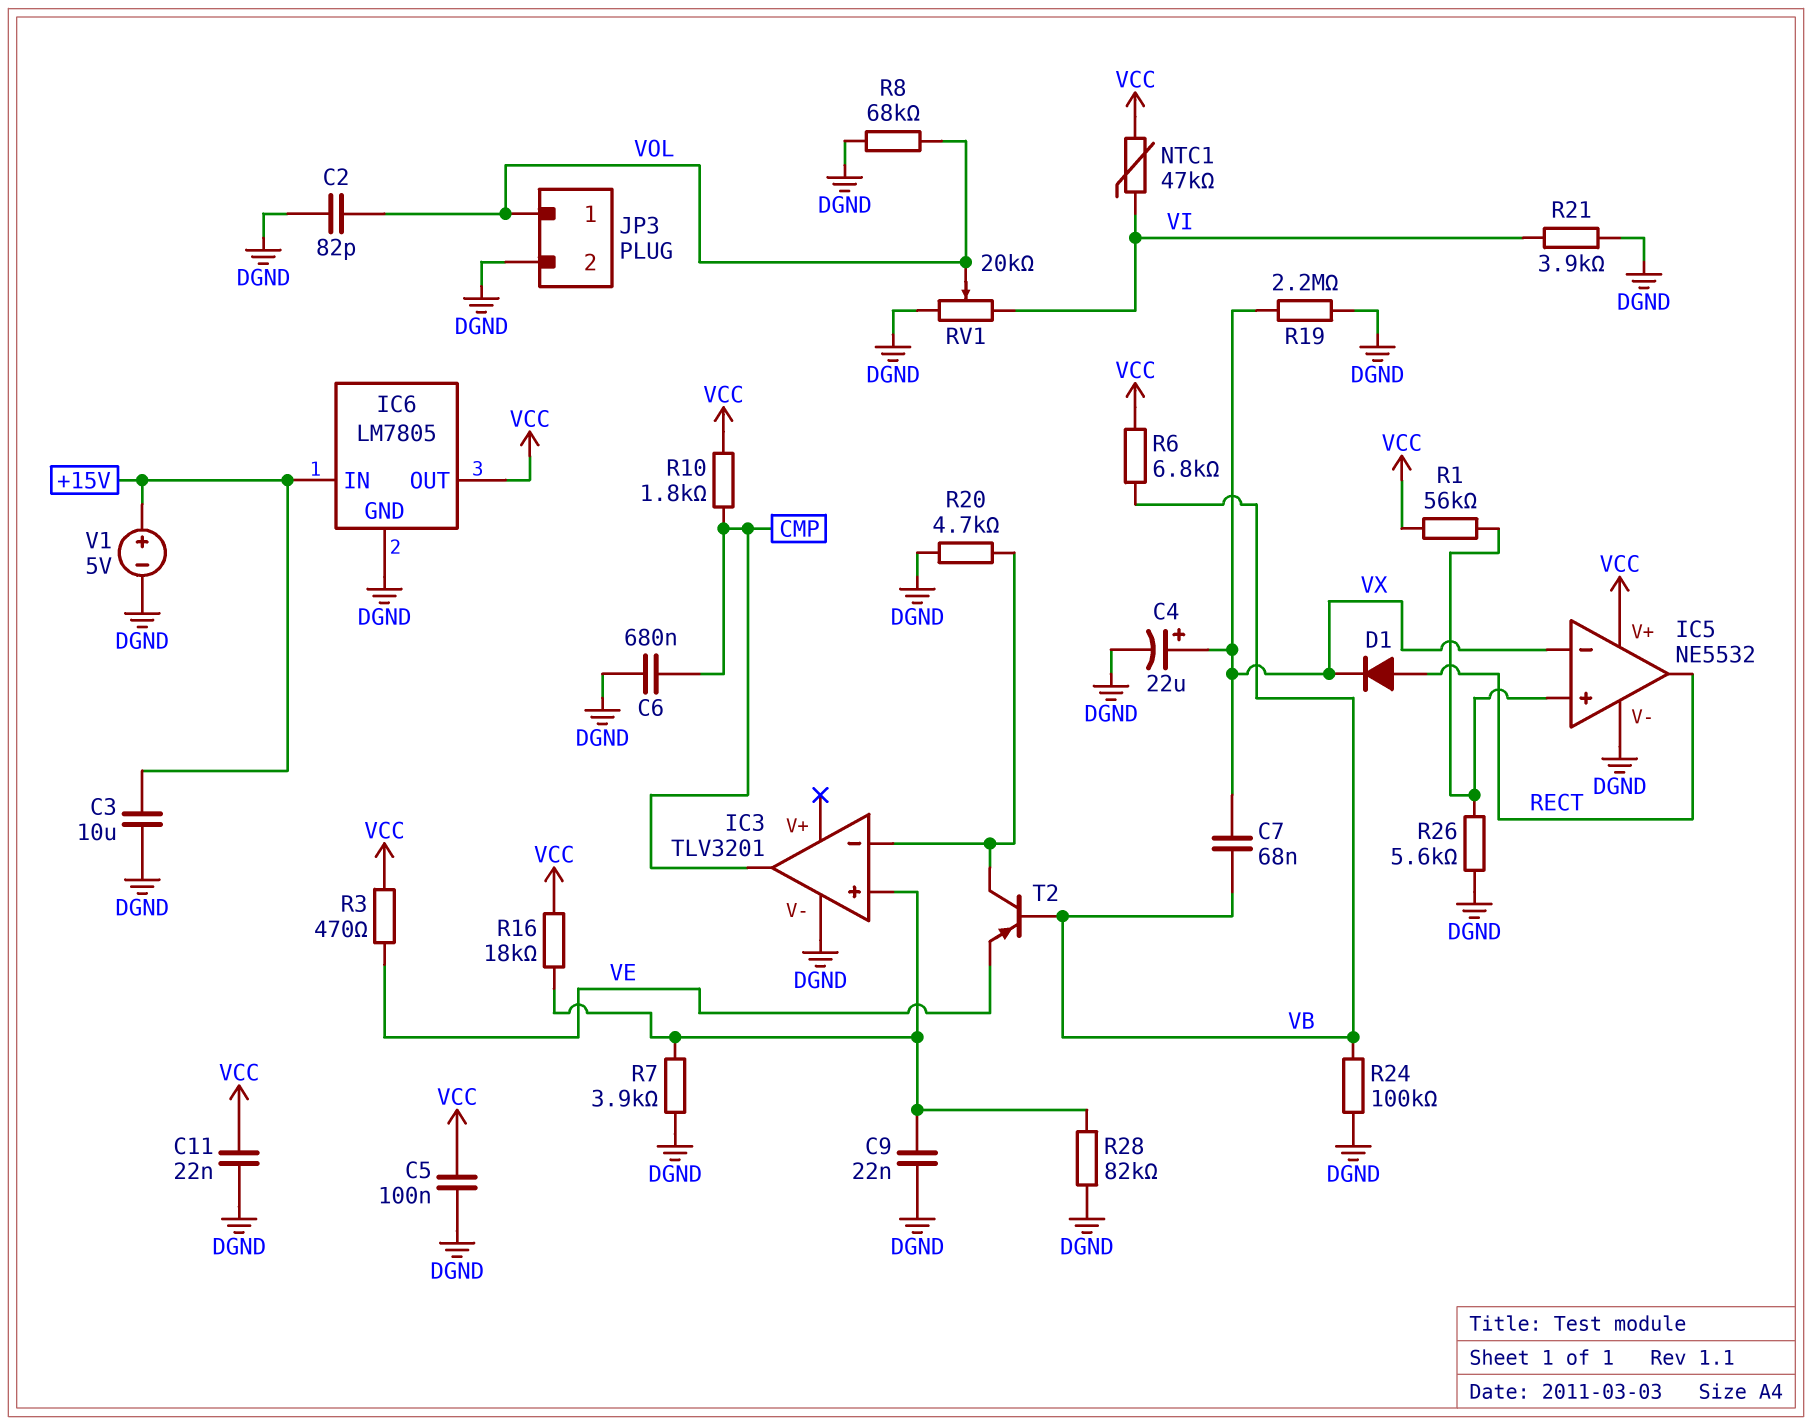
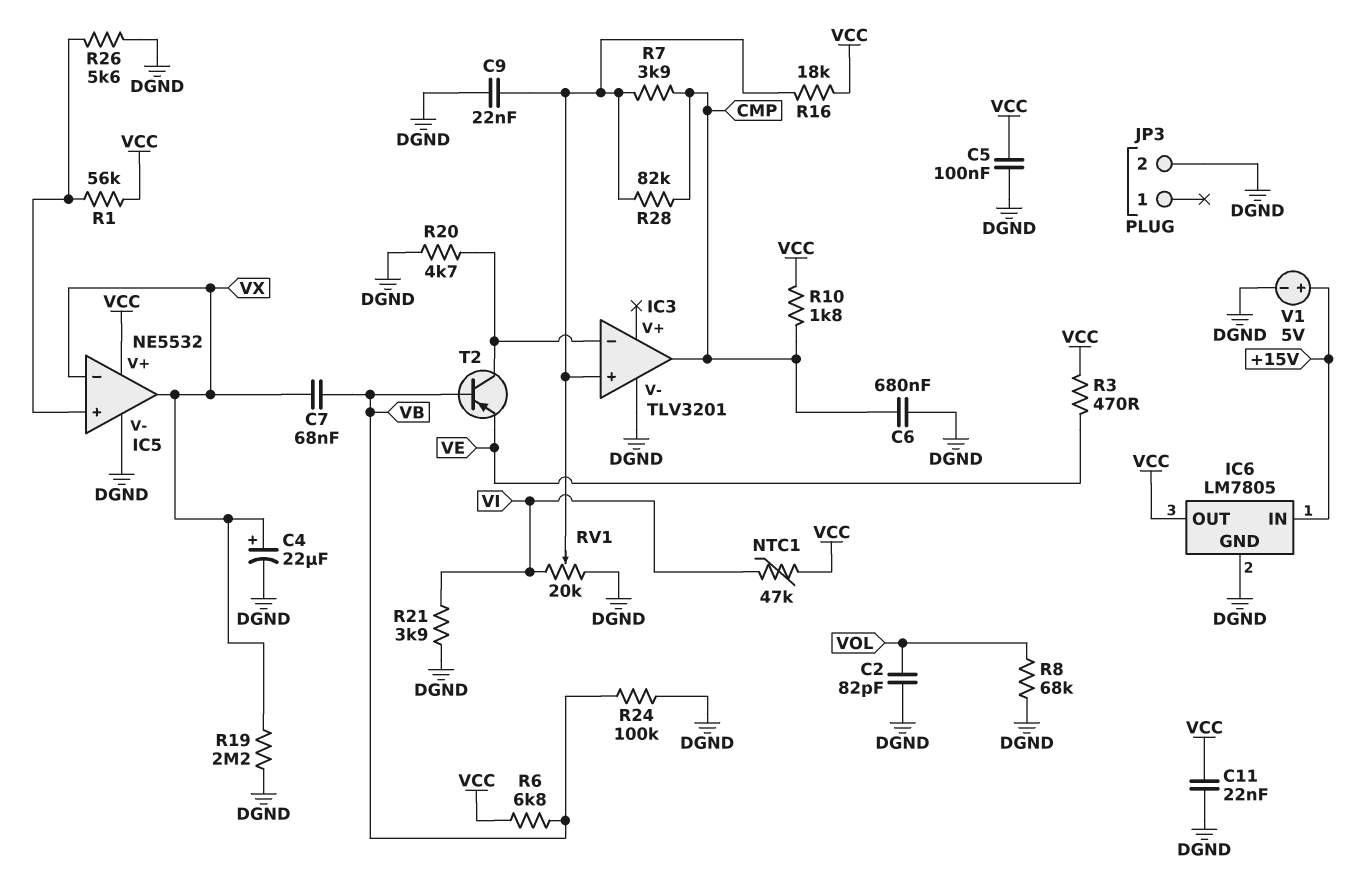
C3: 10uF (+15V, DGND) -> none
D1: diode (A RECT, K VX) -> none
IC5 pin out: RECT -> VX
JP3 pin 1: VOL -> none
R7: 3.9k (DGND, IC3/in+) -> 3.9k (CMP, IC3/in+)
R28: 82k (DGND, IC3/in+) -> 82k (CMP, IC3/in+)
RV1: 20k (DGND, VI, wiper VOL) -> 20k (DGND, VI, wiper IC3/in+)

